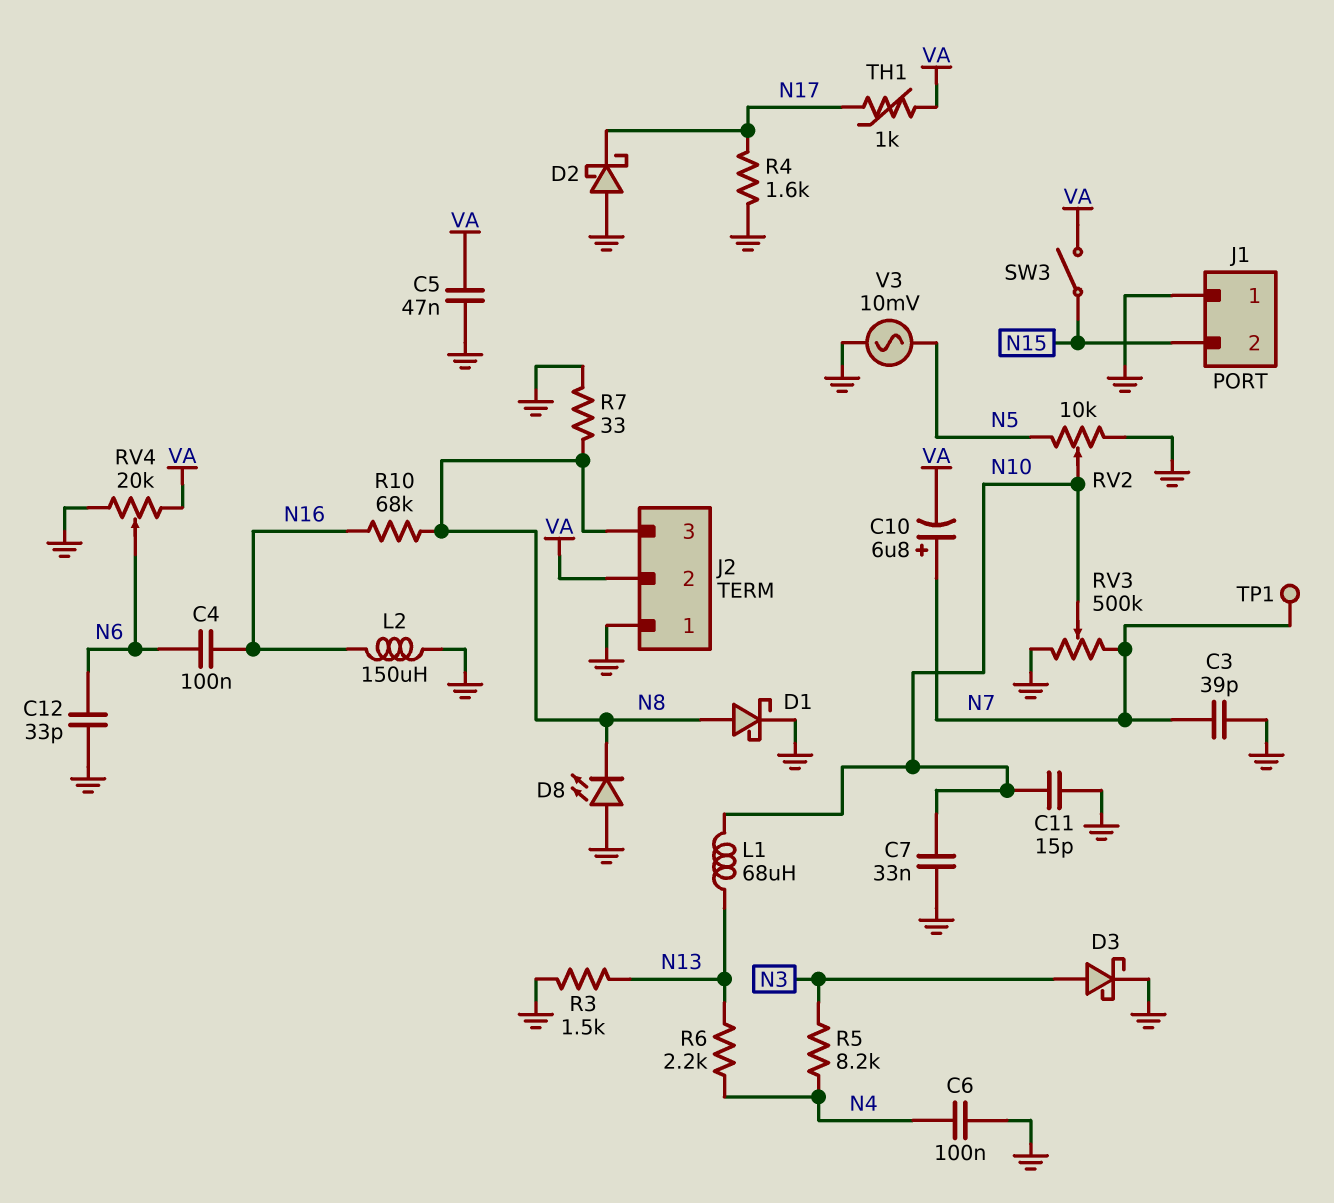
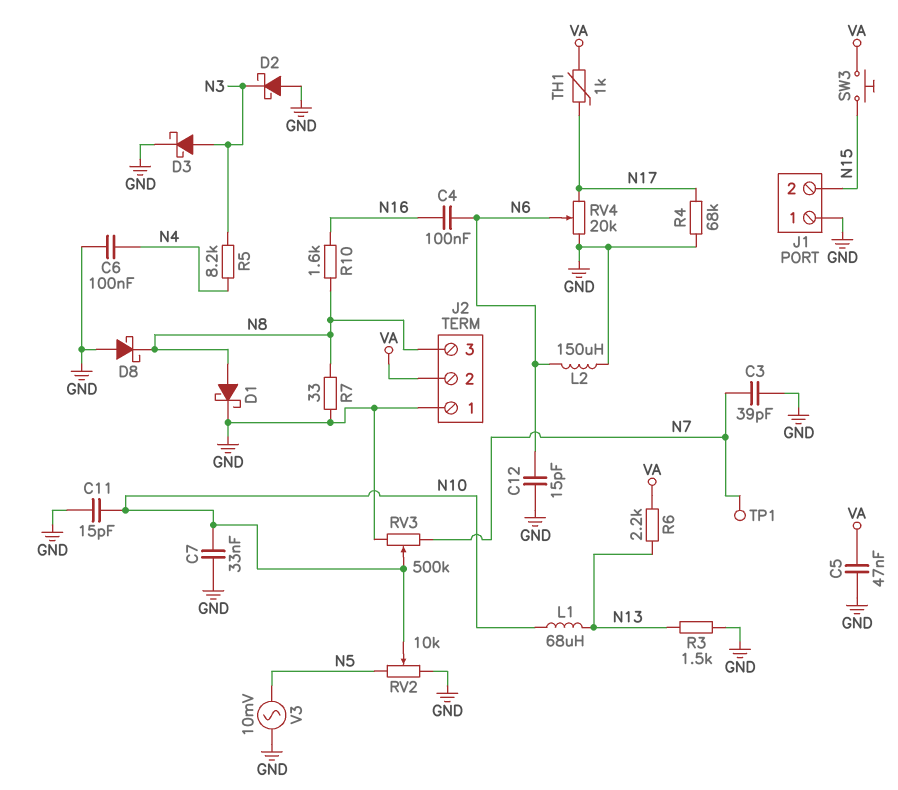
C10: 6.8uF (plus N7, minus VA) -> none
C12: 33pF (GND, N6) -> 15pF (GND, N6)
D2: schottky (A GND, K N17) -> schottky (A GND, K N3)
D8: LED (A GND, K N8) -> schottky (A GND, K N8)
L2: 150uH (GND, N16) -> 150uH (GND, N6)
R4: 1.6k (GND, N17) -> 68k (GND, N17)
R6: 2.2k (N4, N13) -> 2.2k (N13, VA)
R10: 68k (N8, N16) -> 1.6k (N8, N16)
RV4: 20k (GND, VA, wiper N6) -> 20k (GND, N17, wiper N6)
SW3: switch (N15, VA) -> button (N15, VA)

